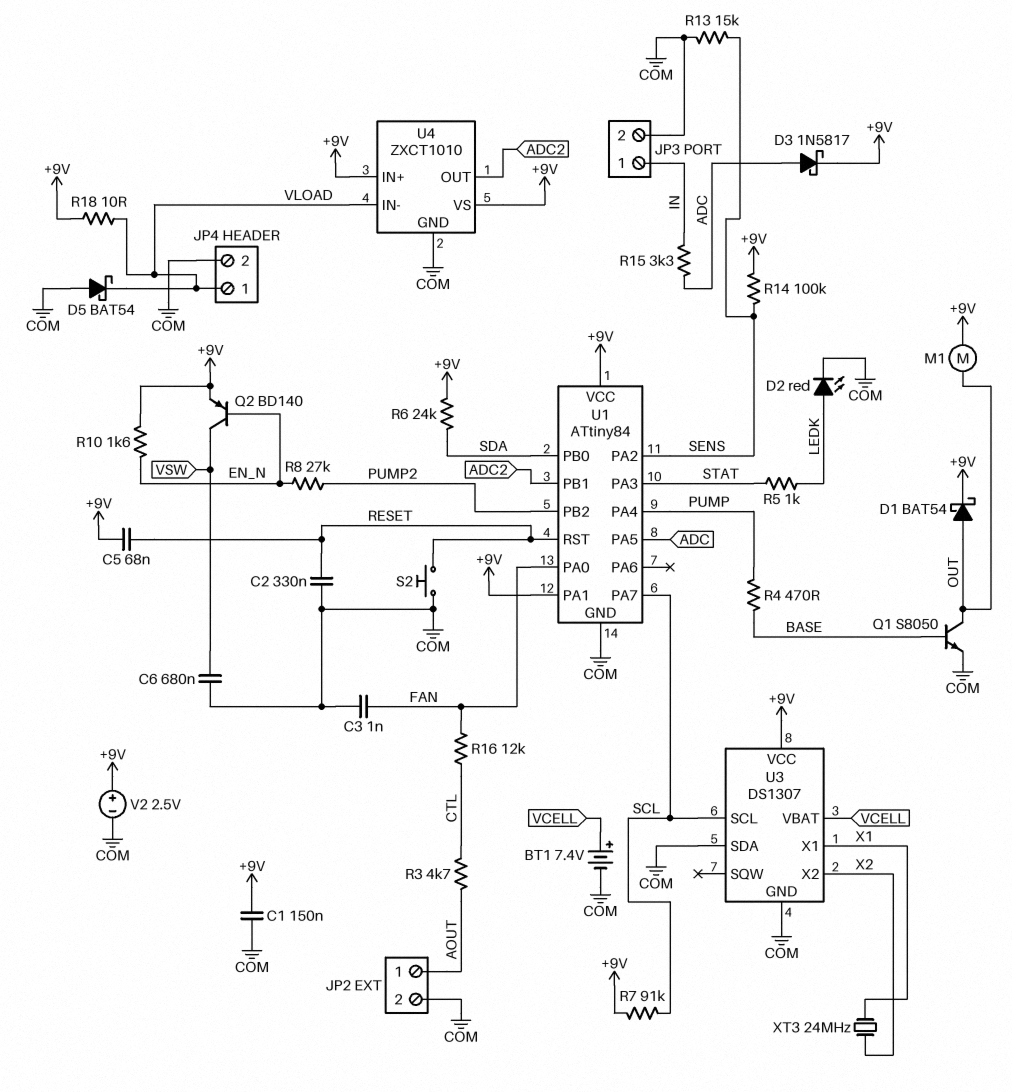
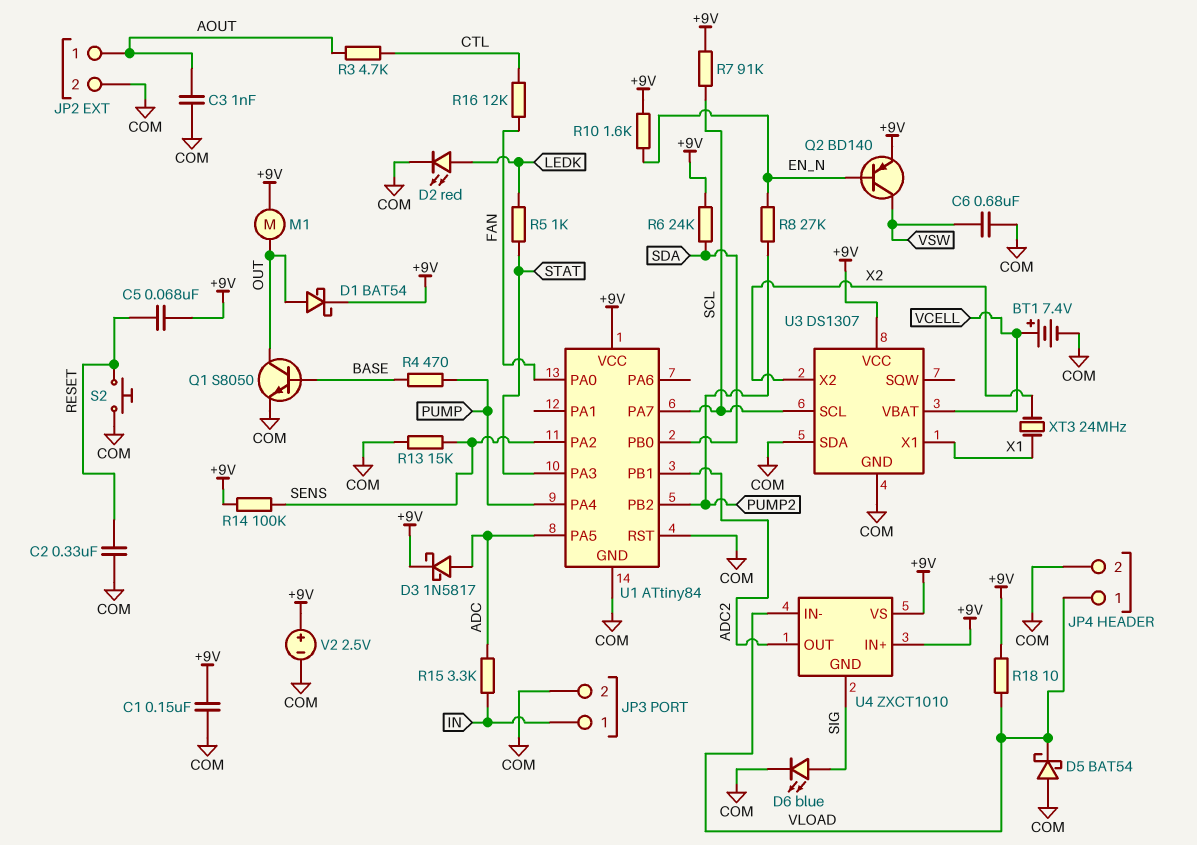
C3: 1nF (COM, FAN) -> 1nF (AOUT, COM)
D6: none -> LED blue (A SIG, K COM)
U1 pin PA1: +9V -> none
U1 pin RST: RESET -> COM
U4 pin GND: COM -> SIG

